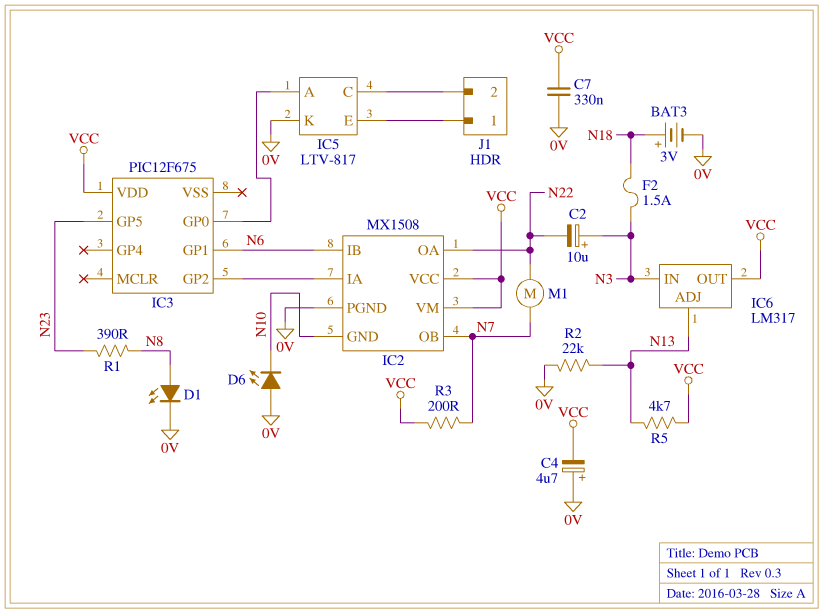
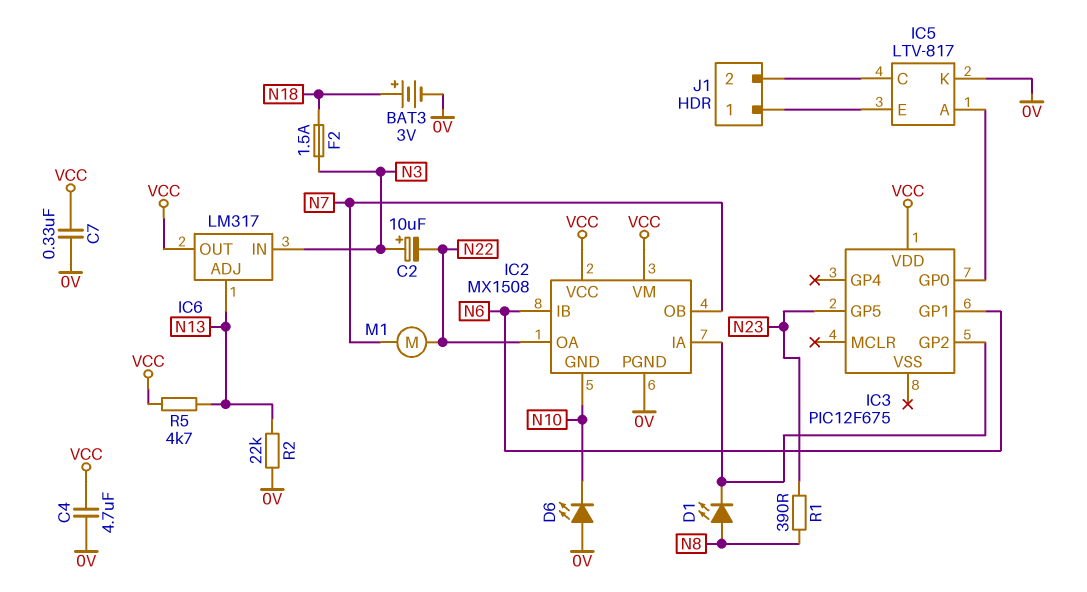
C4: 4.7uF (plus 0V, minus VCC) -> 4.7uF (0V, VCC)
D1: LED (A N8, K 0V) -> LED (A N8, K IC2/IA)
R3: 200 (N7, VCC) -> none

